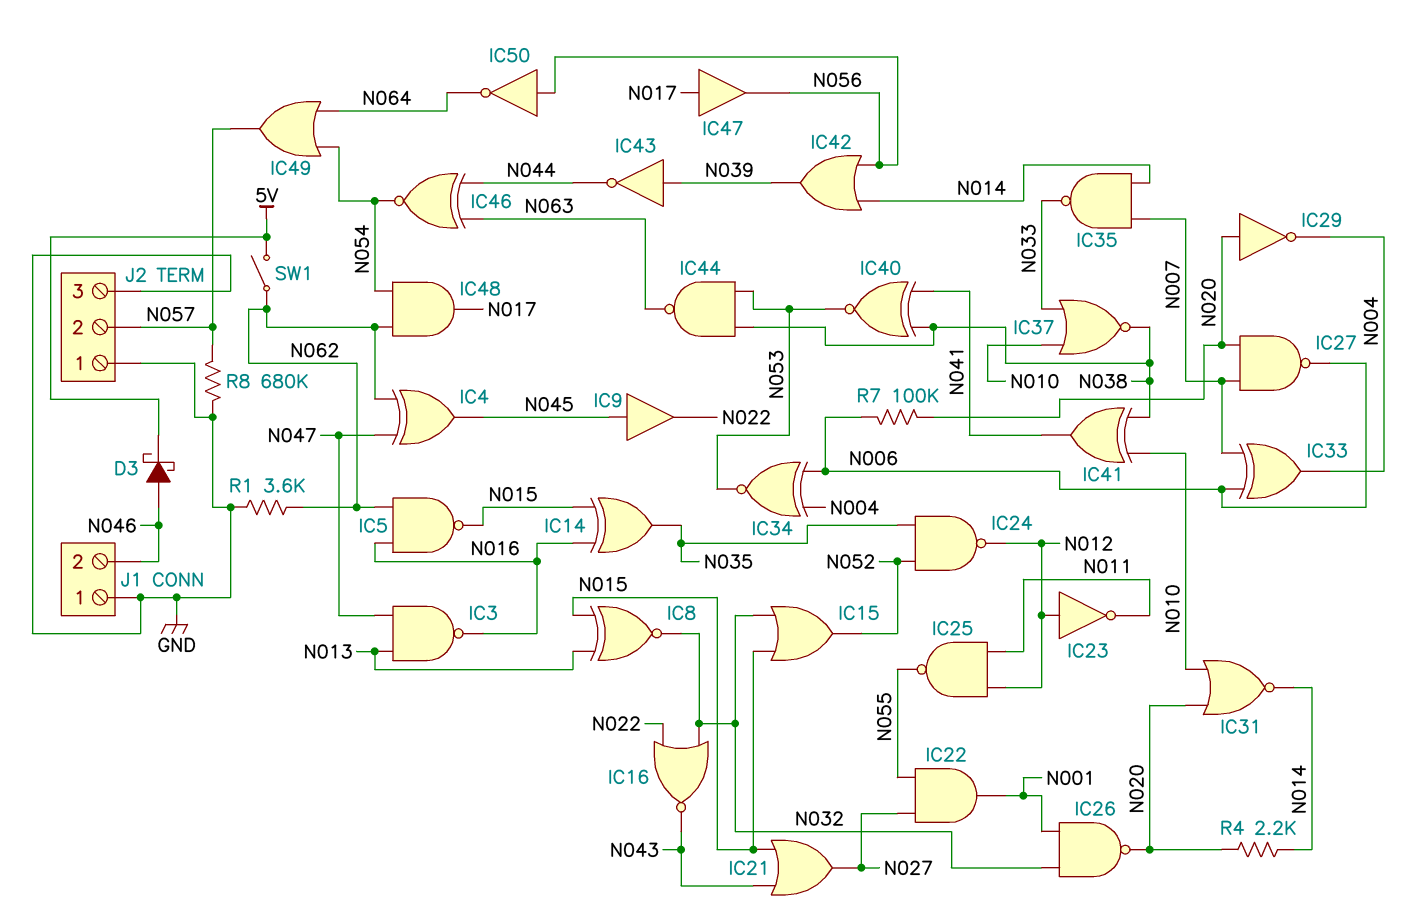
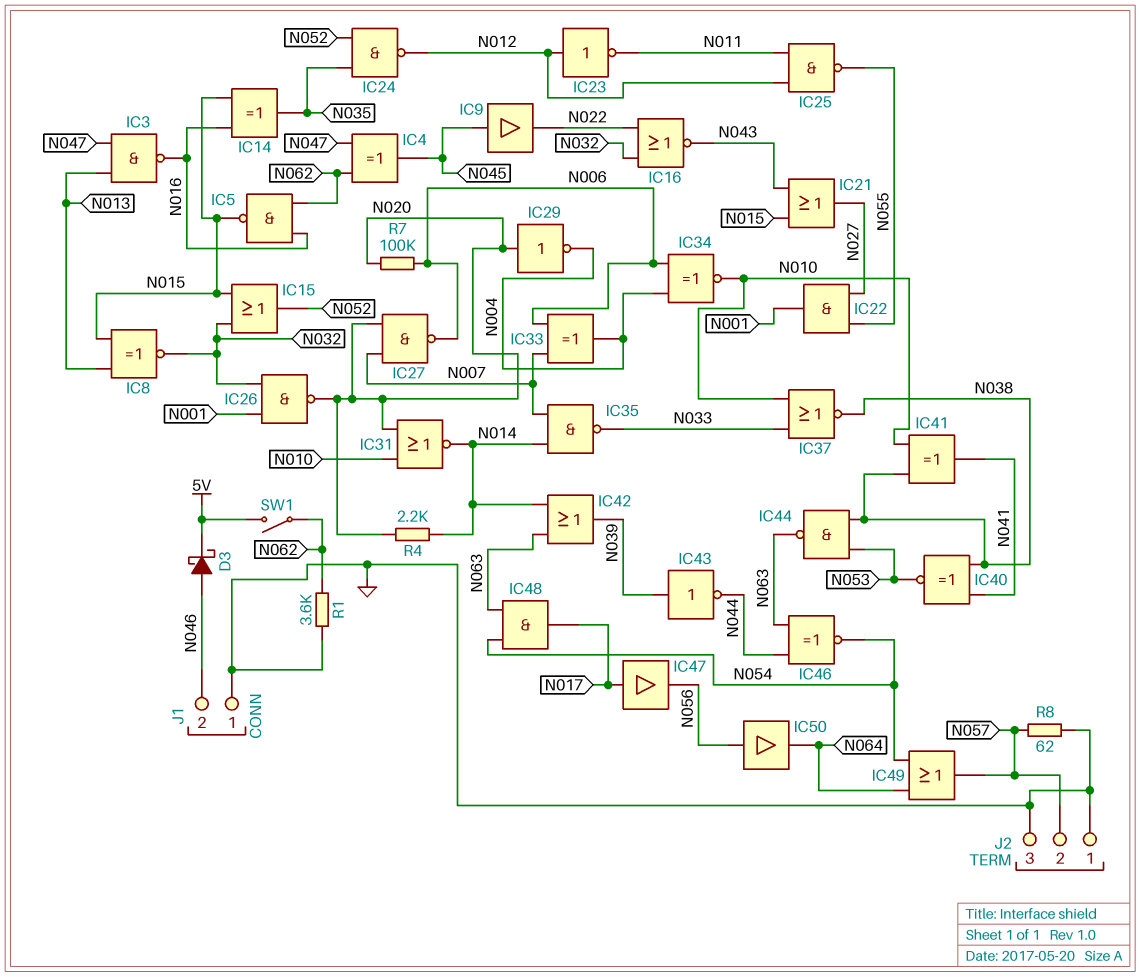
IC34: XNOR (in N004, in N006, out N053) -> XNOR (in N004, in N006, out N010)
IC42: OR (in N014, in N056, out N039) -> OR (in N014, in N063, out N039)
IC48: AND (in N054, in N062, out N017) -> AND (in N054, in N063, out N017)
IC50: NOT (in N056, out N064) -> buffer (in N056, out N064)
R8: 680k (GND, N057) -> 62 (GND, N057)

